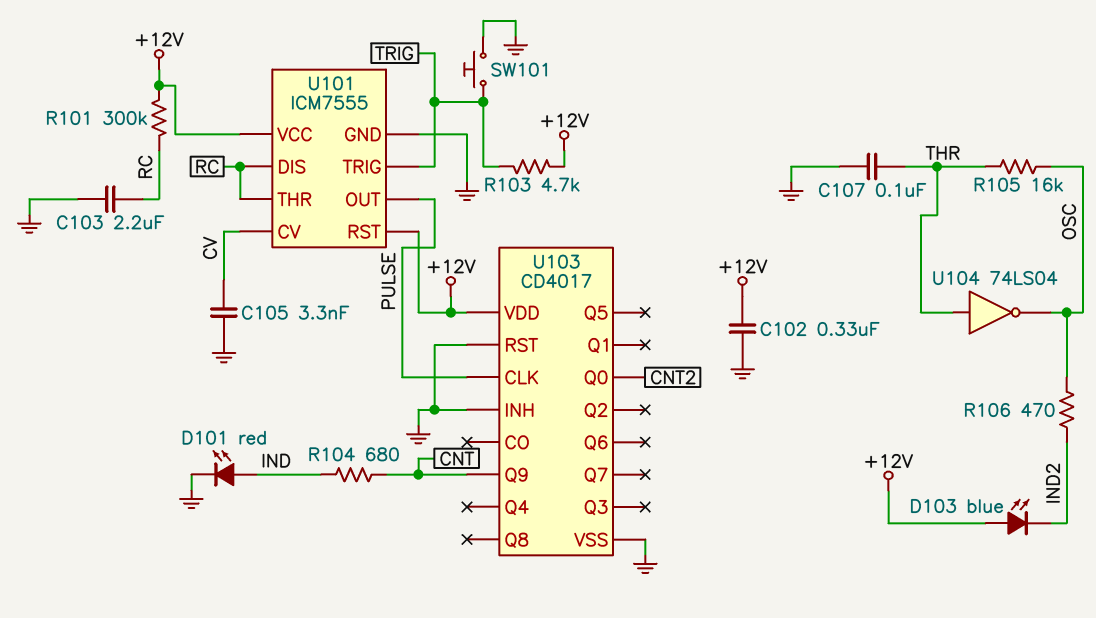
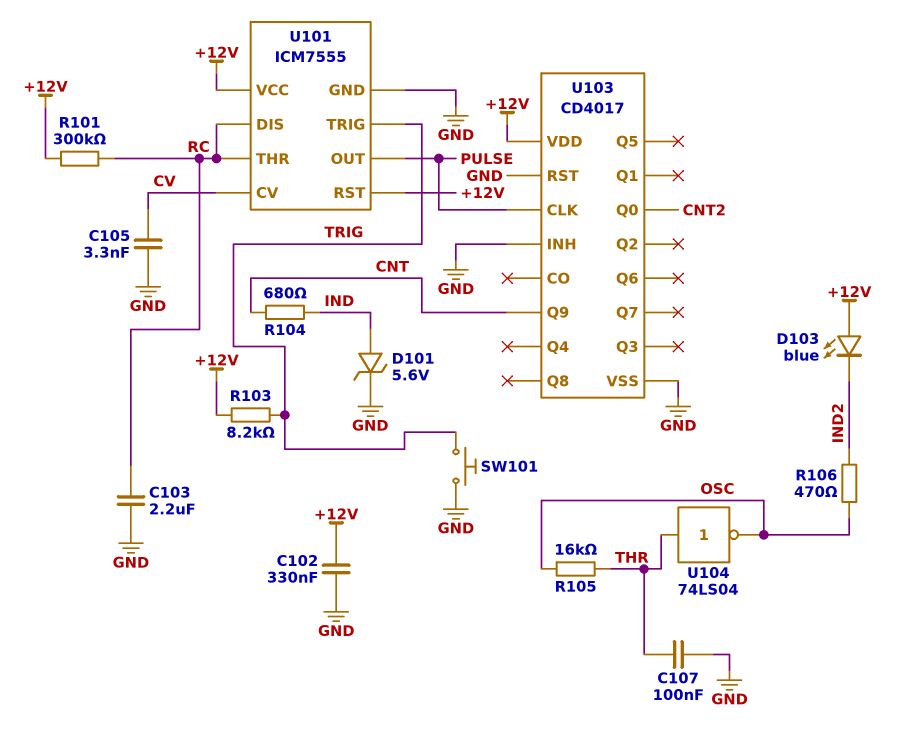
D101: LED red (A IND, K GND) -> zener 5.6V (A IND, K GND)
R103: 4.7k (+12V, TRIG) -> 8.2k (+12V, TRIG)

